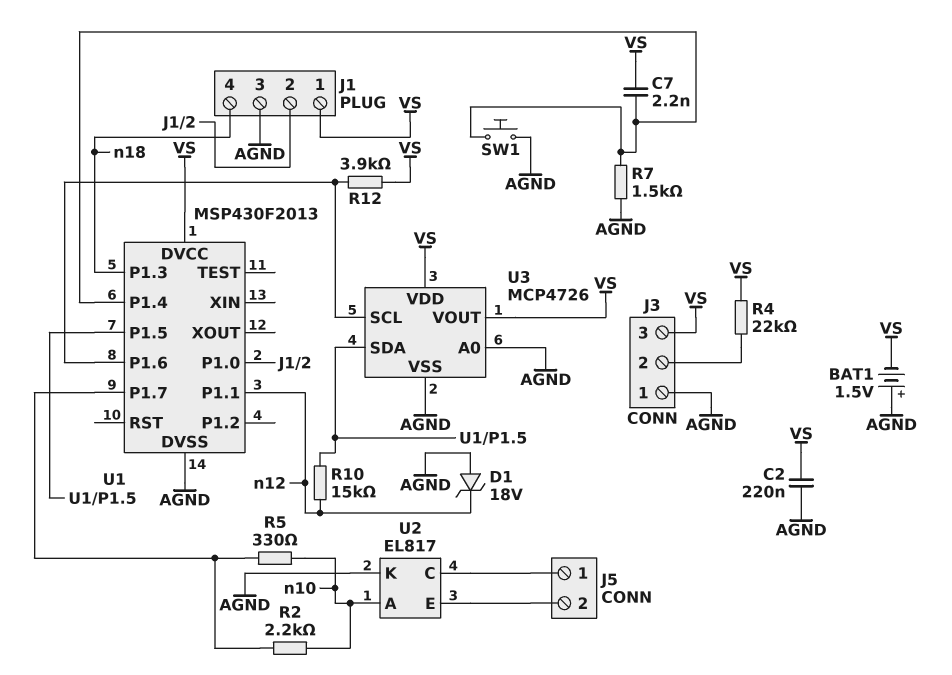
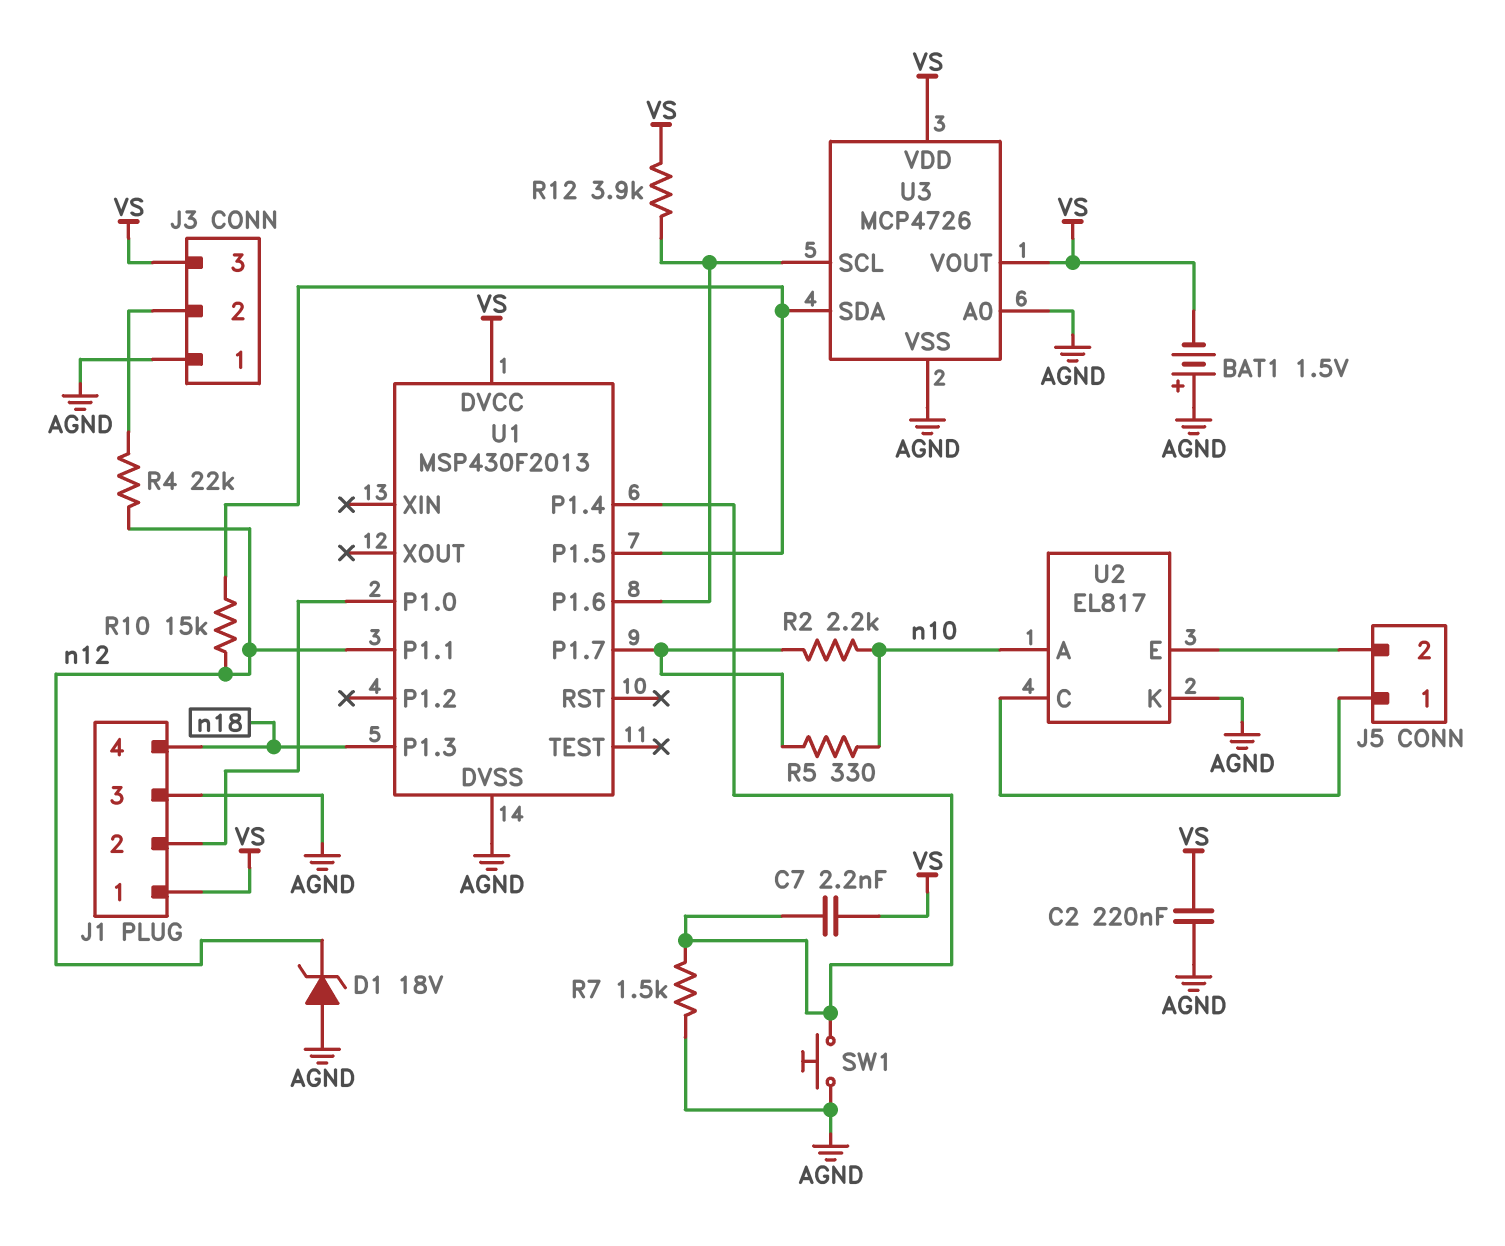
R4: 22k (J3/2, VS) -> 22k (J3/2, n12)

